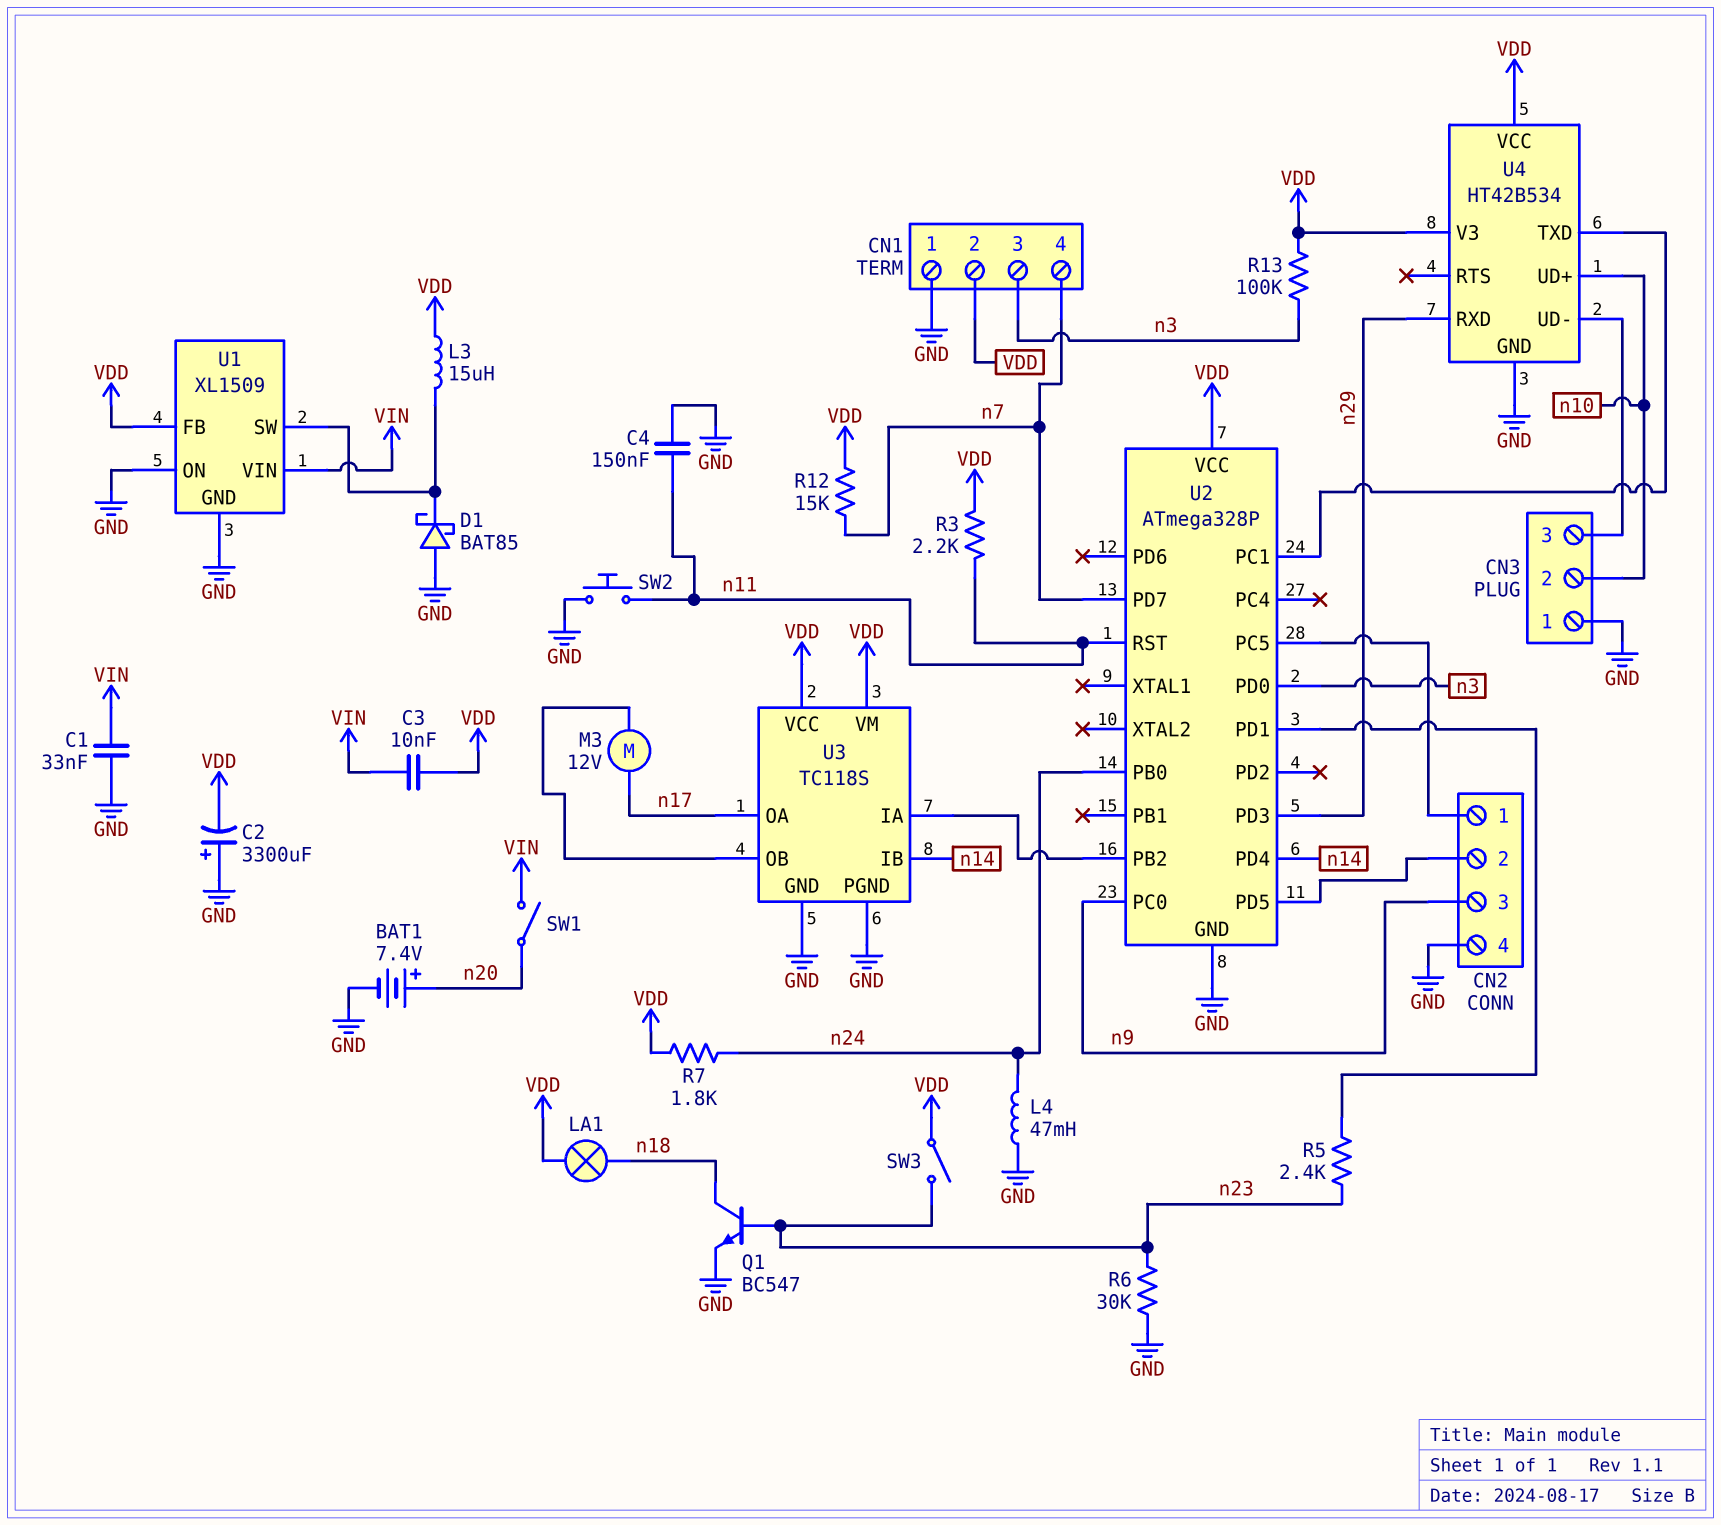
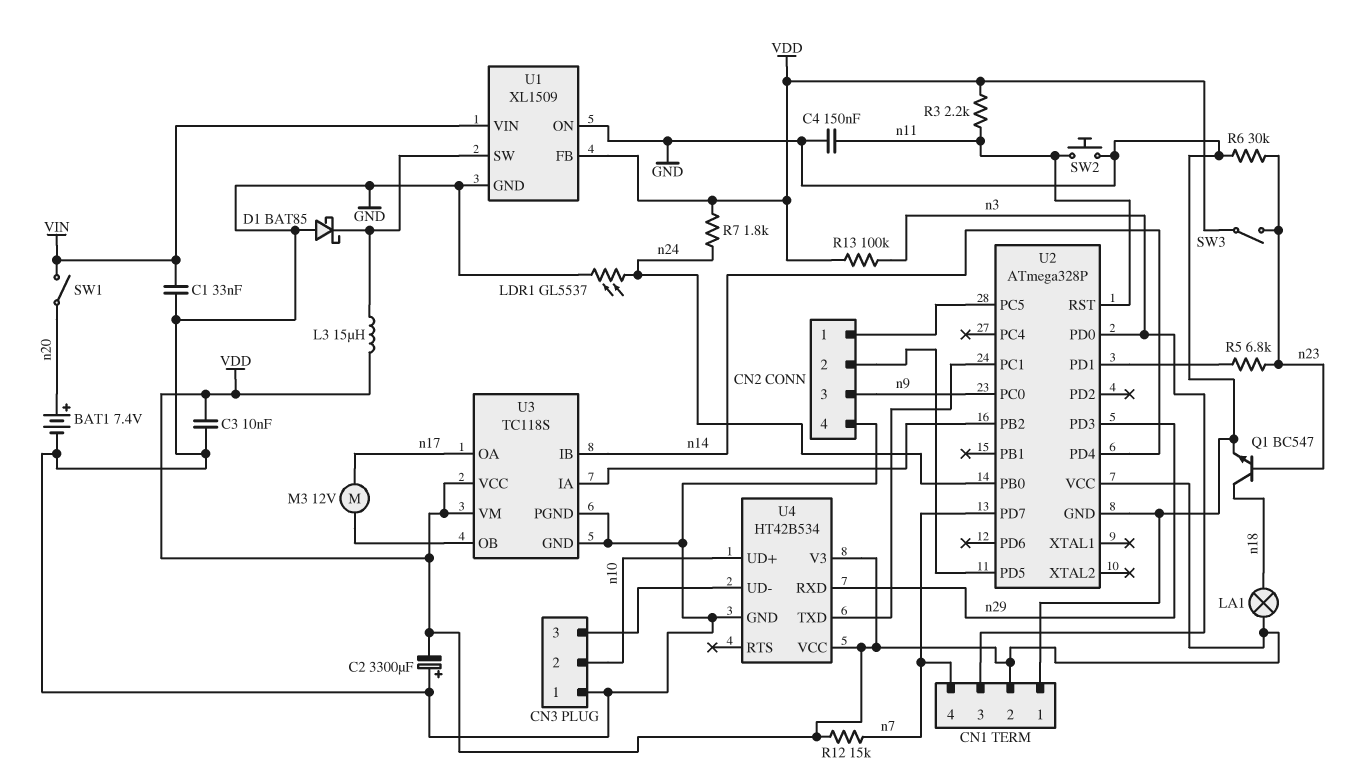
C3: 10nF (VDD, VIN) -> 10nF (GND, VDD)
L4: 47mH (GND, n24) -> none
LDR1: none -> GL5537 (GND, n24)
R5: 2.4k (U2/PD1, n23) -> 6.8k (U2/PD1, n23)

